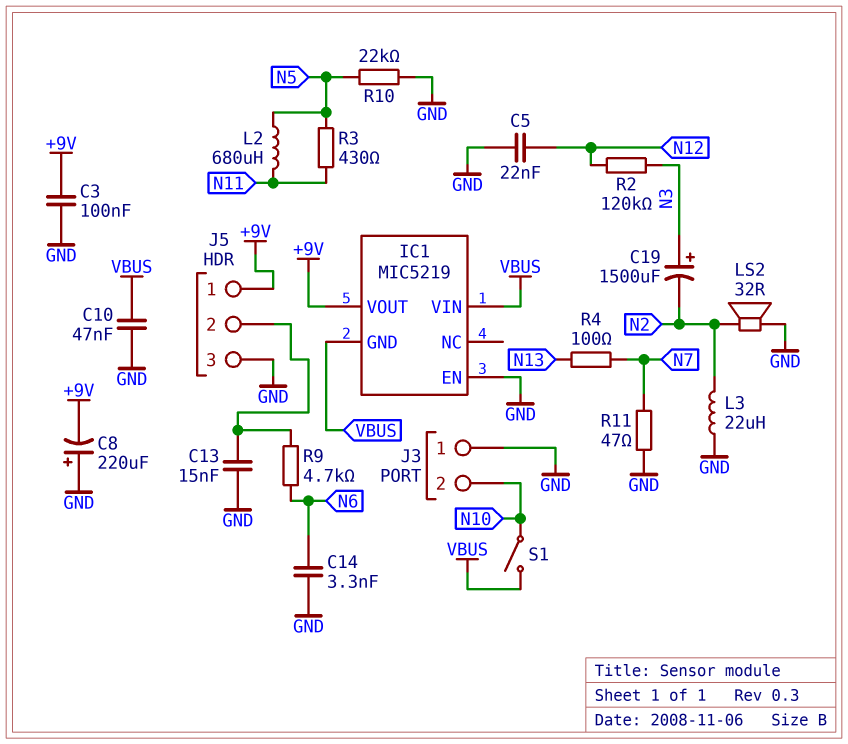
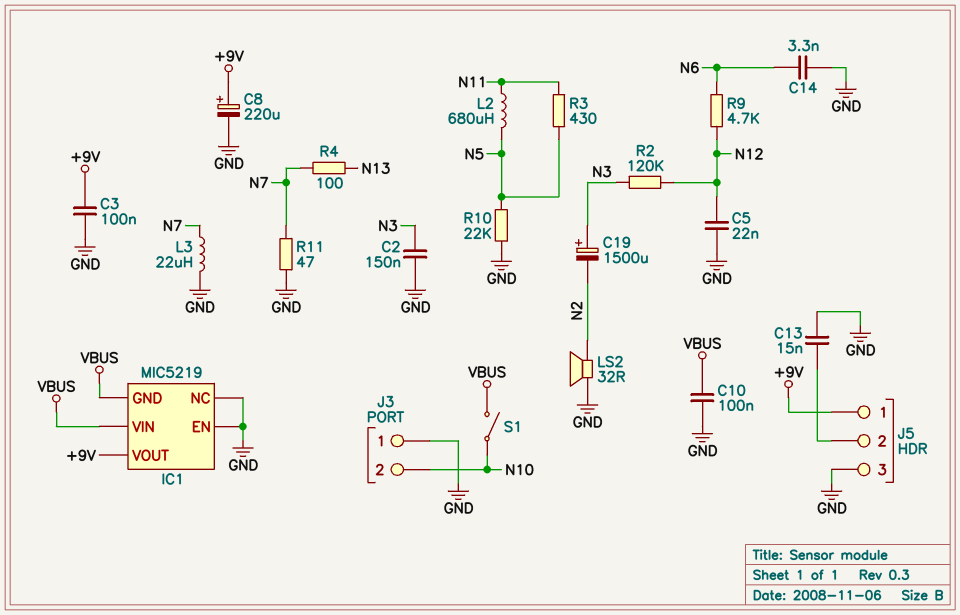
C2: none -> 150nF (GND, N3)
C8: 220uF (plus GND, minus +9V) -> 220uF (plus +9V, minus GND)
C10: 47nF (GND, VBUS) -> 100nF (GND, VBUS)
IC1 pin NC: none -> GND
L3: 22uH (GND, N2) -> 22uH (GND, N7)
R9: 4.7k (J5/2, N6) -> 4.7k (N6, N12)

